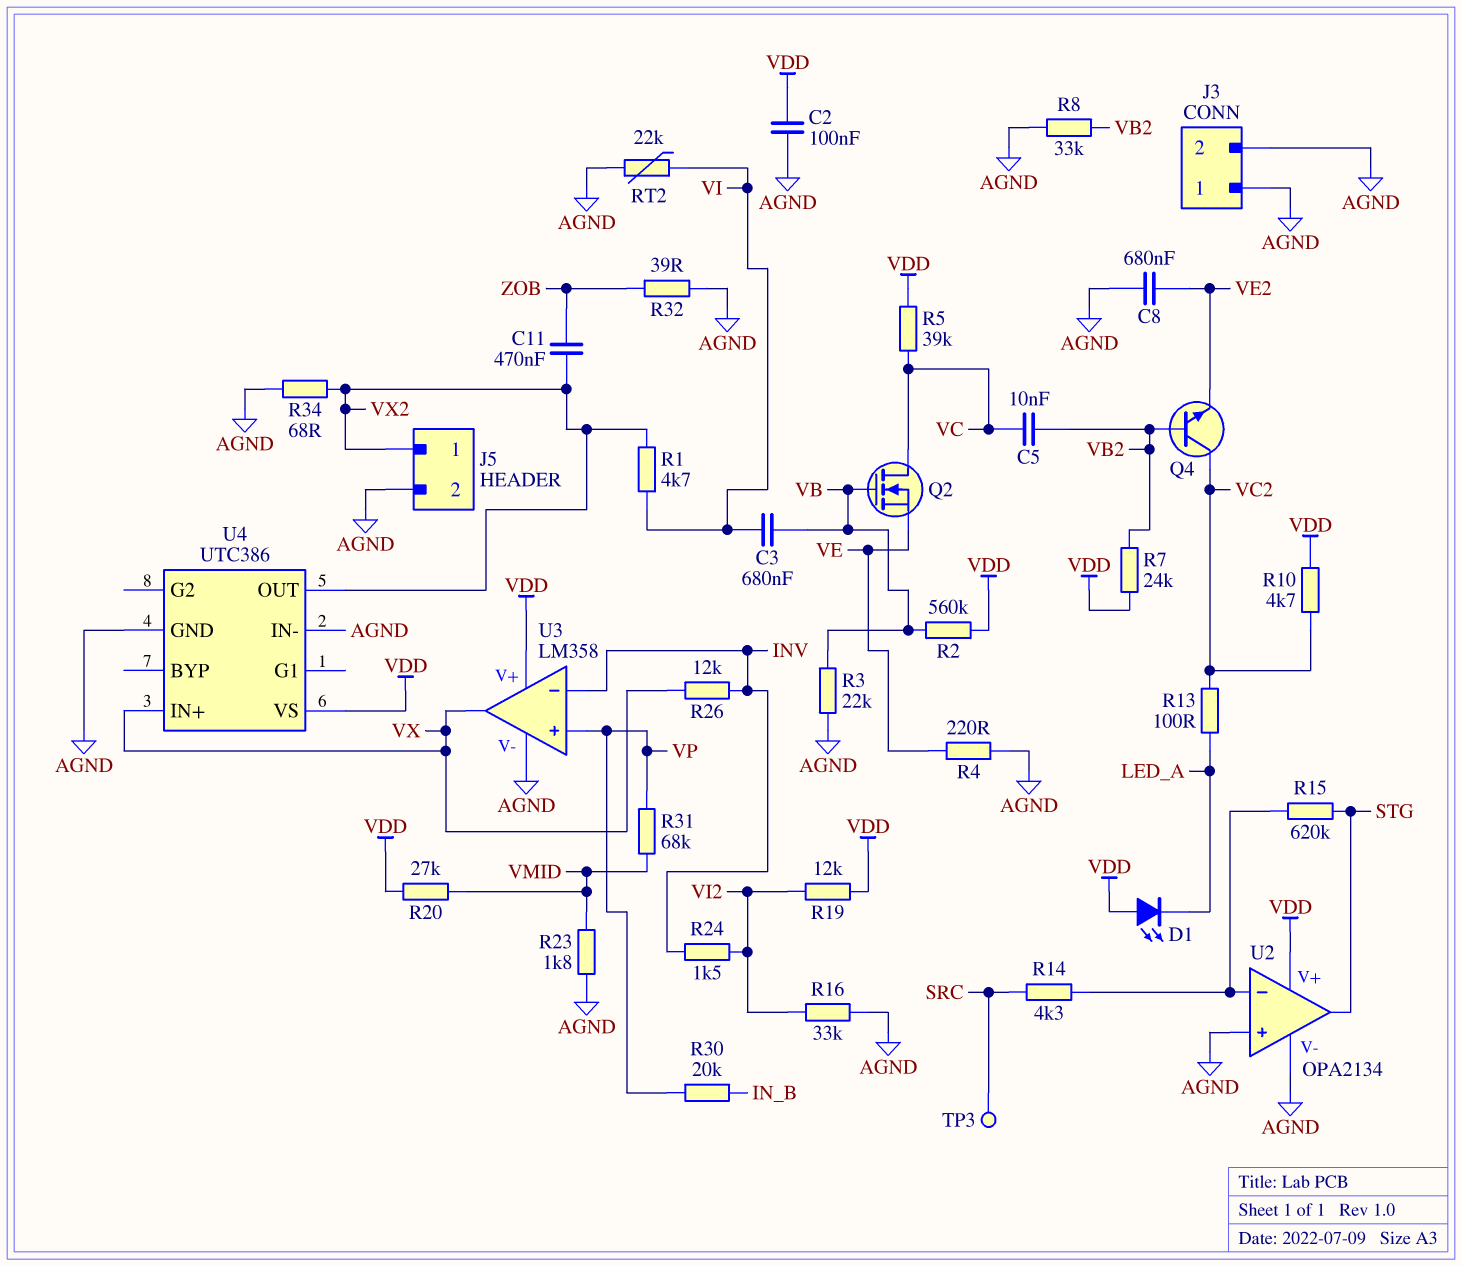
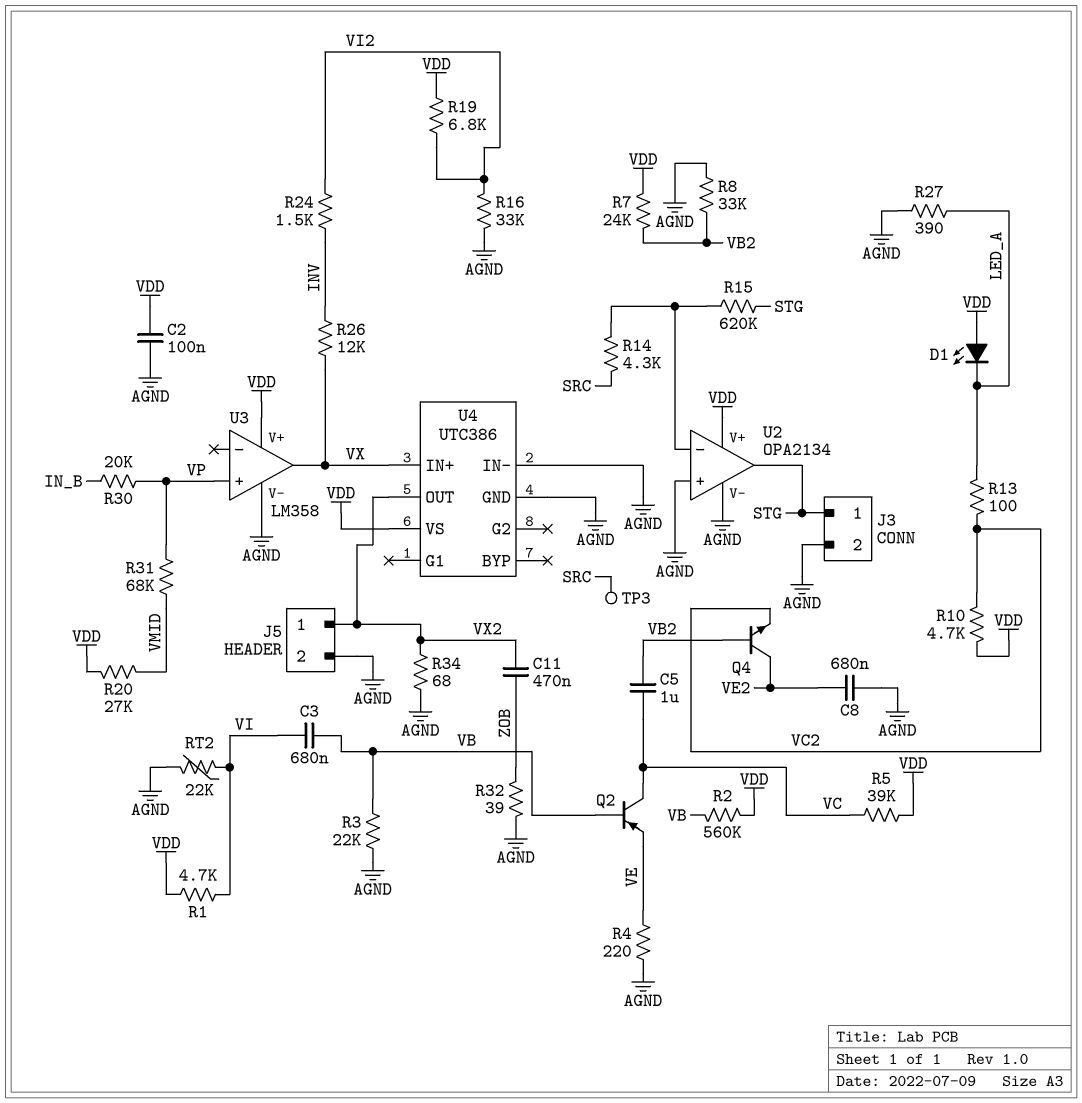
C5: 10nF (VB2, VC) -> 1uF (VB2, VC)
J3 pin 1: AGND -> STG
Q2: NMOS (G VB, D VC, S VE) -> PNP (B VB, C VC, E VE)
Q4: NPN (B VB2, C VC2, E VE2) -> NPN (B VB2, C VE2, E VC2)
R1: 4.7k (VI, VX2) -> 4.7k (VDD, VI)
R19: 12k (VDD, VI2) -> 6.8k (VDD, VI2)
R23: 1.8k (AGND, VMID) -> none
R27: none -> 390 (AGND, LED_A)
U3 pin in-: INV -> none

